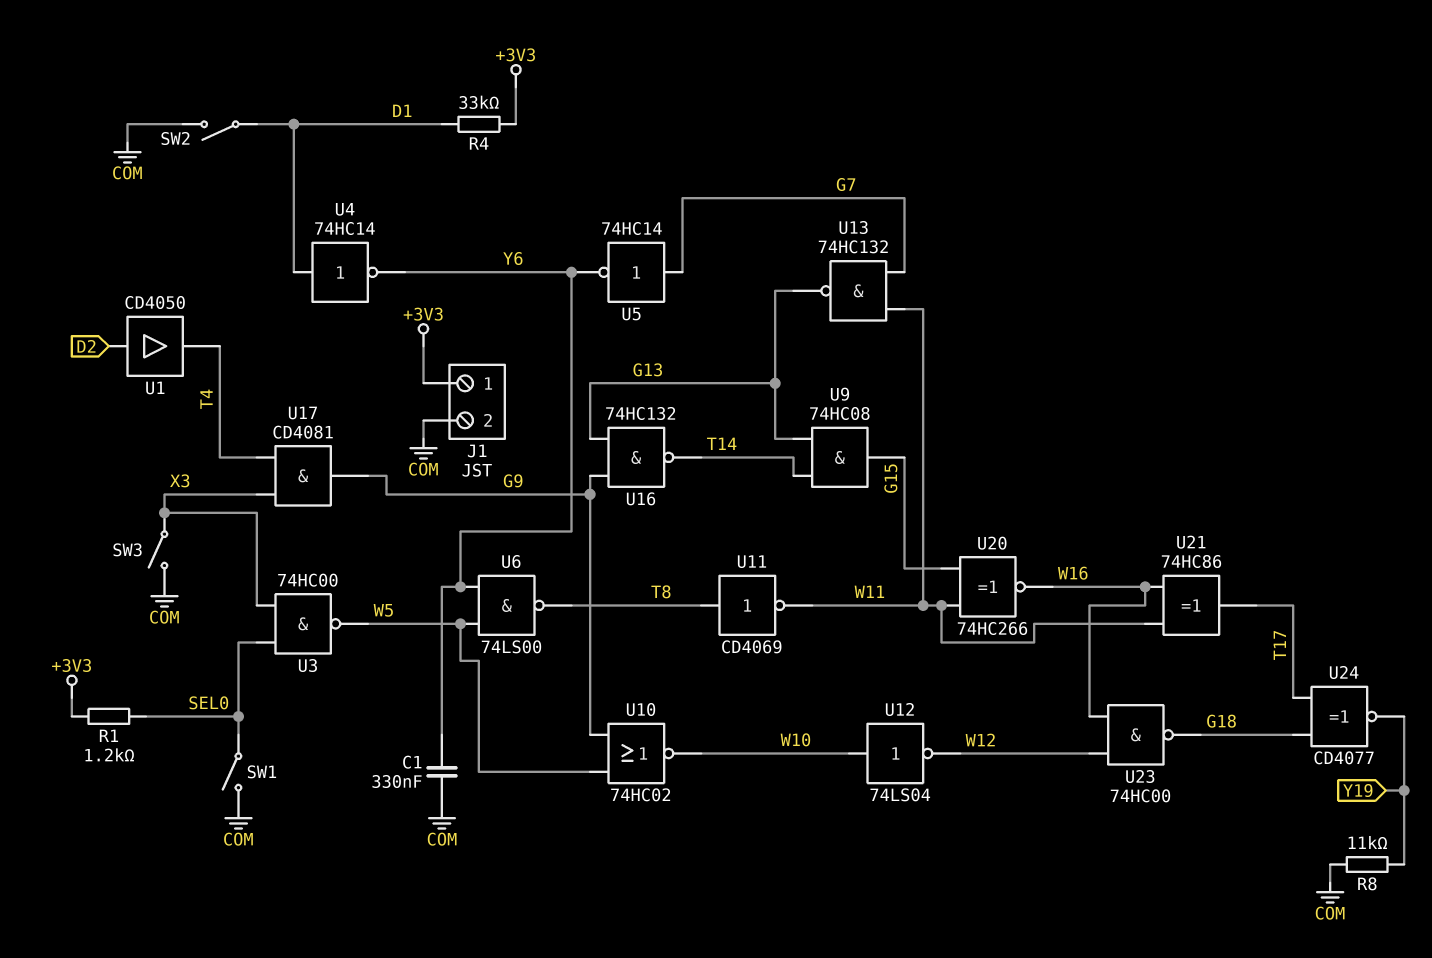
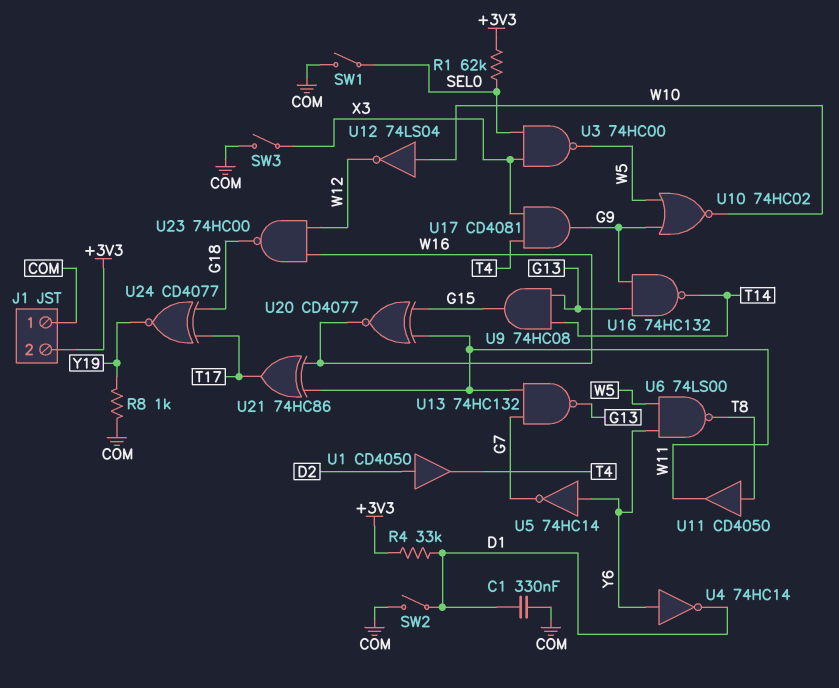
C1: 330nF (COM, Y6) -> 330nF (COM, D1)
J1 pin 1: +3V3 -> COM
J1 pin 2: COM -> +3V3
R1: 1.2k (+3V3, SEL0) -> 62k (+3V3, SEL0)
R8: 11k (COM, Y19) -> 1k (COM, Y19)
U4: NOT 74HC14 (in D1, out Y6) -> NOT 74HC14 (in Y6, out D1)
U5: NOT 74HC14 (in G7, out Y6) -> NOT 74HC14 (in Y6, out G7)
U11: NOT CD4069 (in T8, out W11) -> buffer CD4050 (in T8, out W11)
U20: XNOR 74HC266 (in G15, in W11, out W16) -> XNOR CD4077 (in G15, in W11, out W16)

